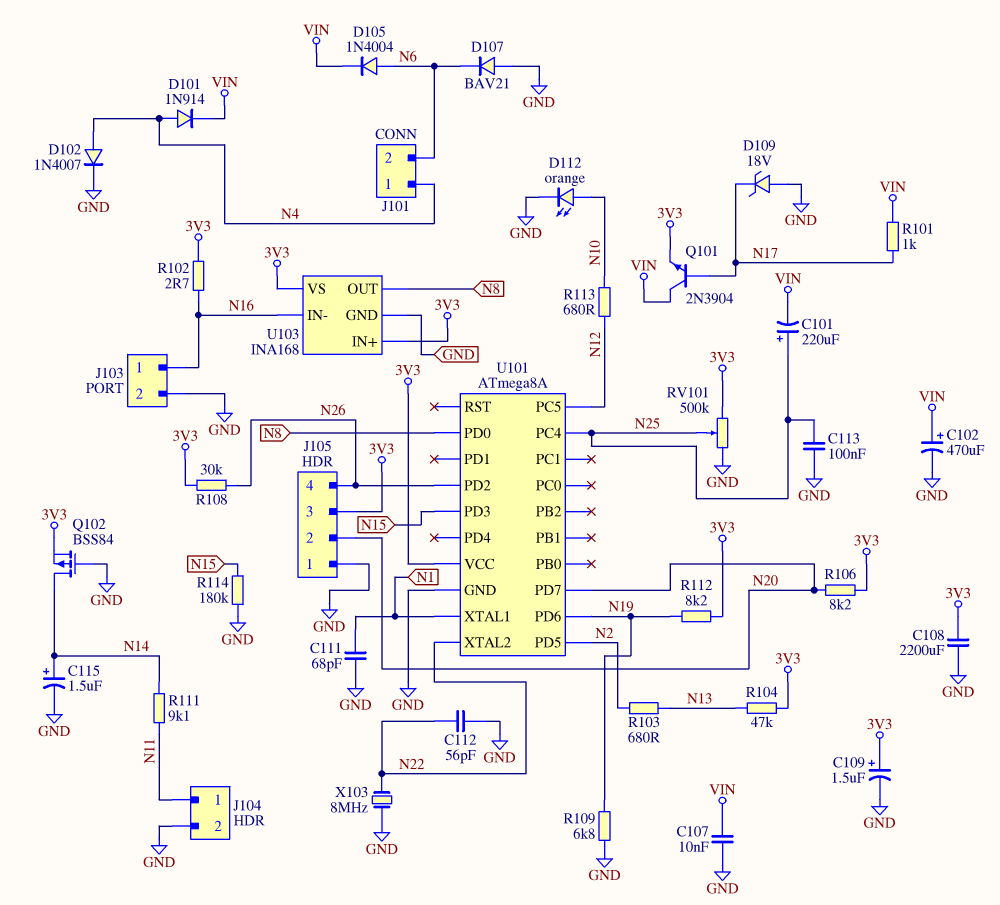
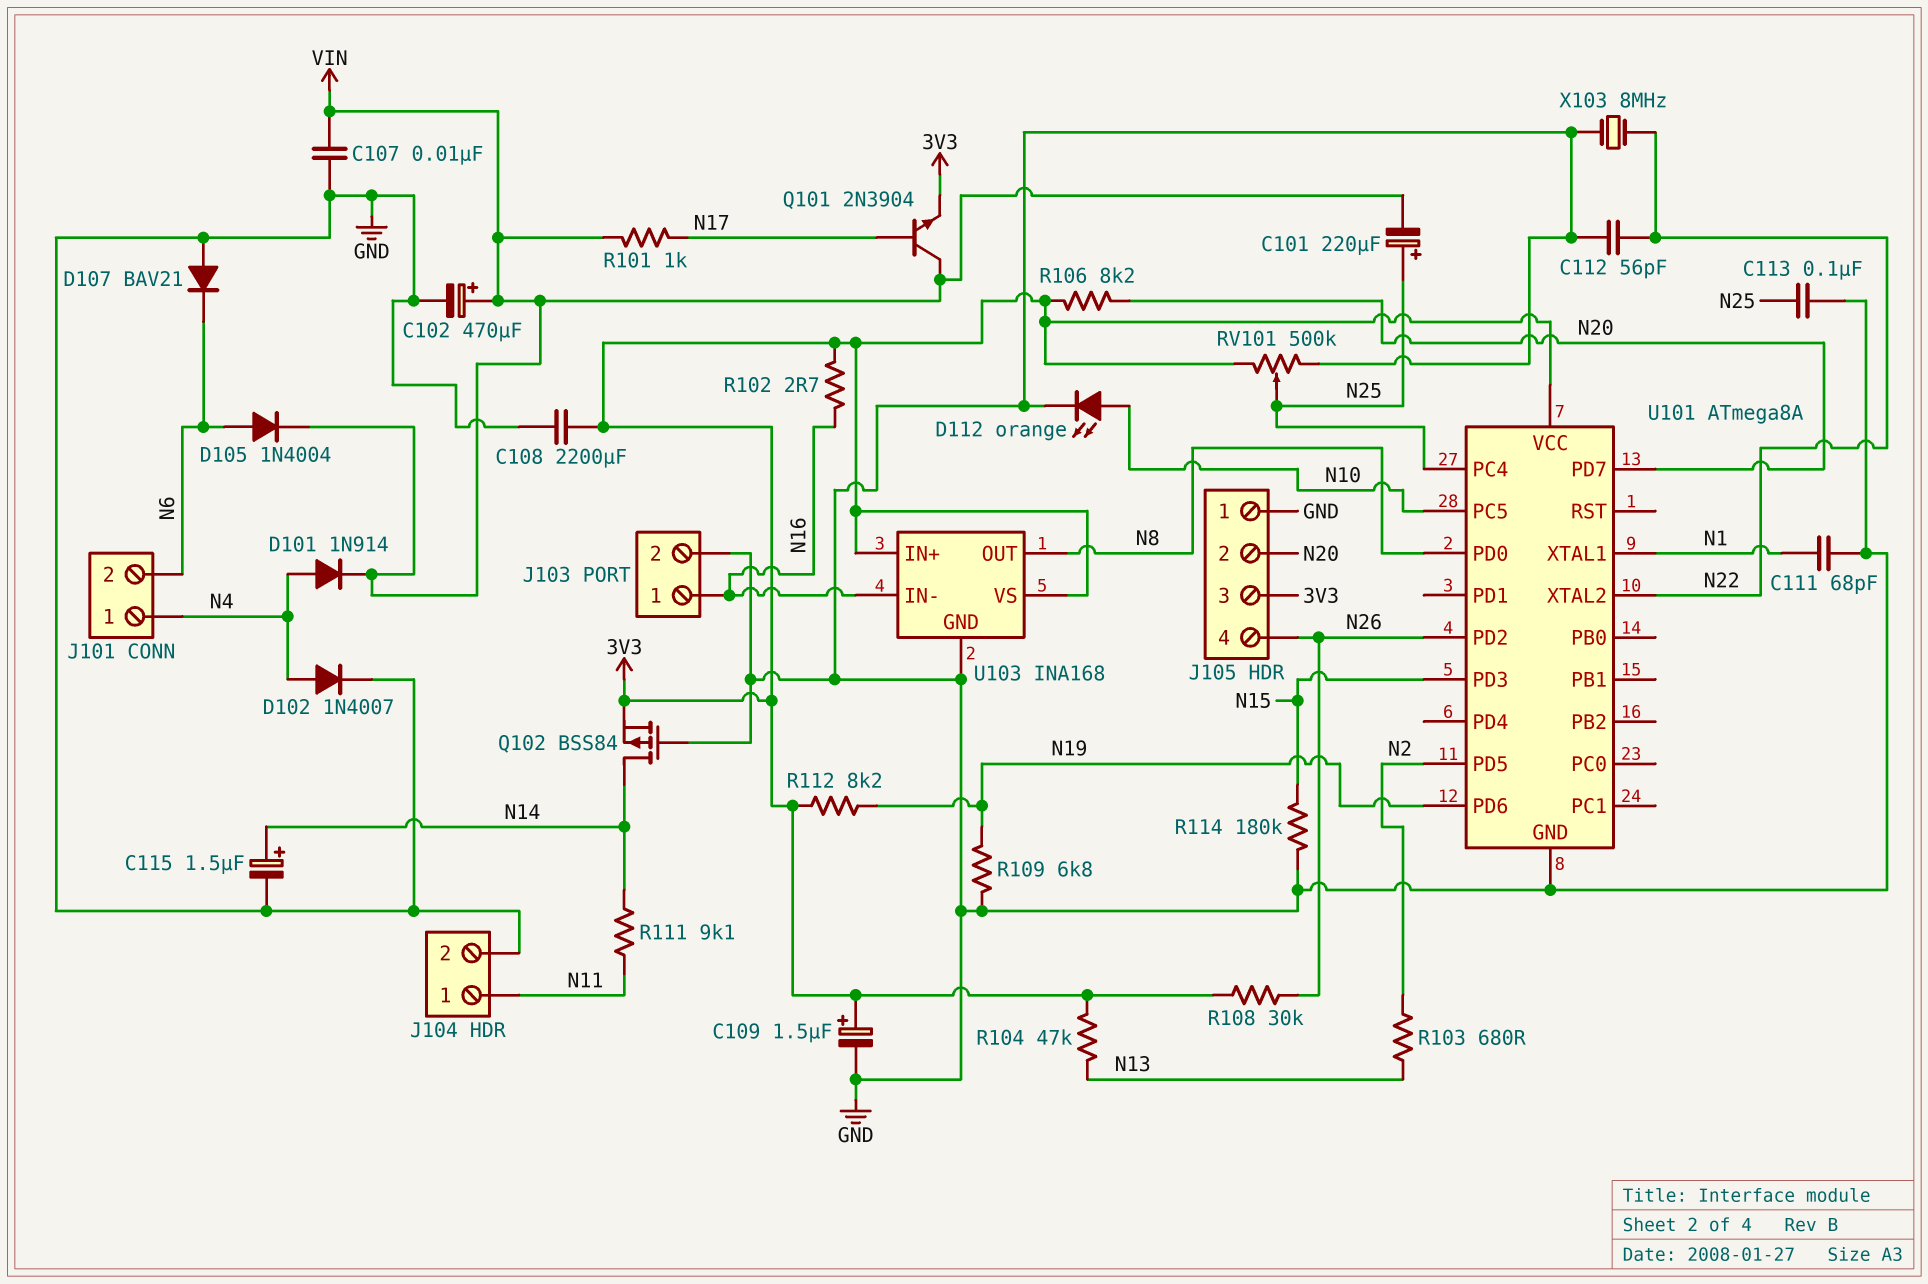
D109: zener 18V (A GND, K N17) -> none
R113: 680 (N10, N12) -> none
U101 pin PC5: N12 -> N10

